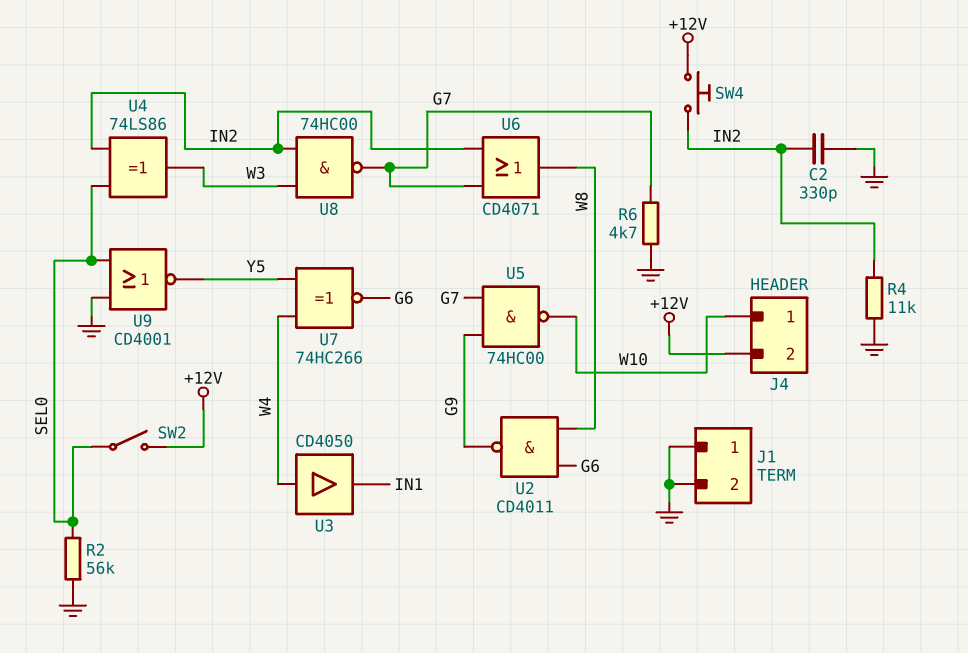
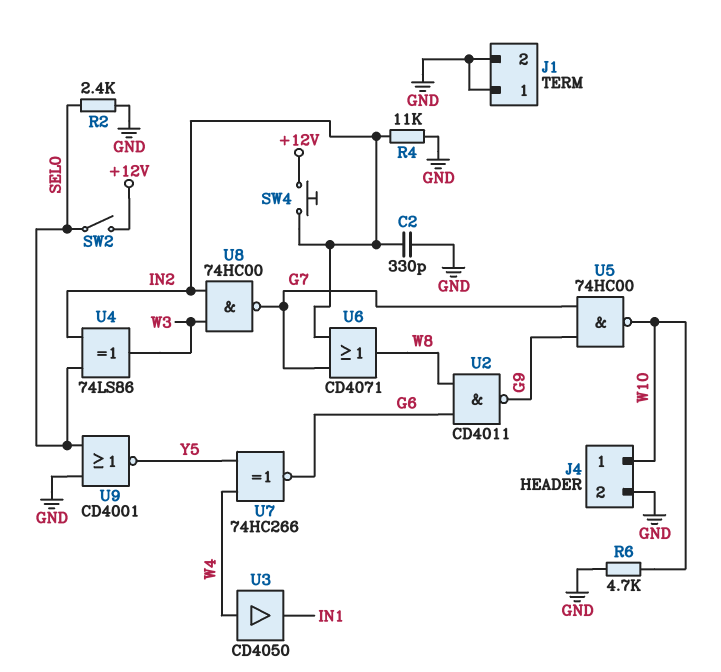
J4 pin 2: +12V -> GND
R2: 56k (GND, SEL0) -> 2.4k (GND, SEL0)
R6: 4.7k (G7, GND) -> 4.7k (GND, W10)

